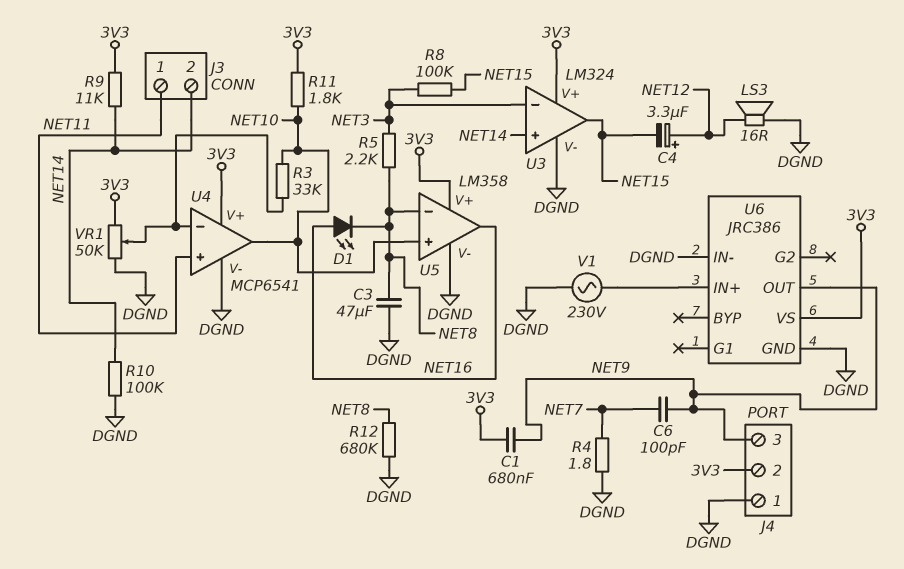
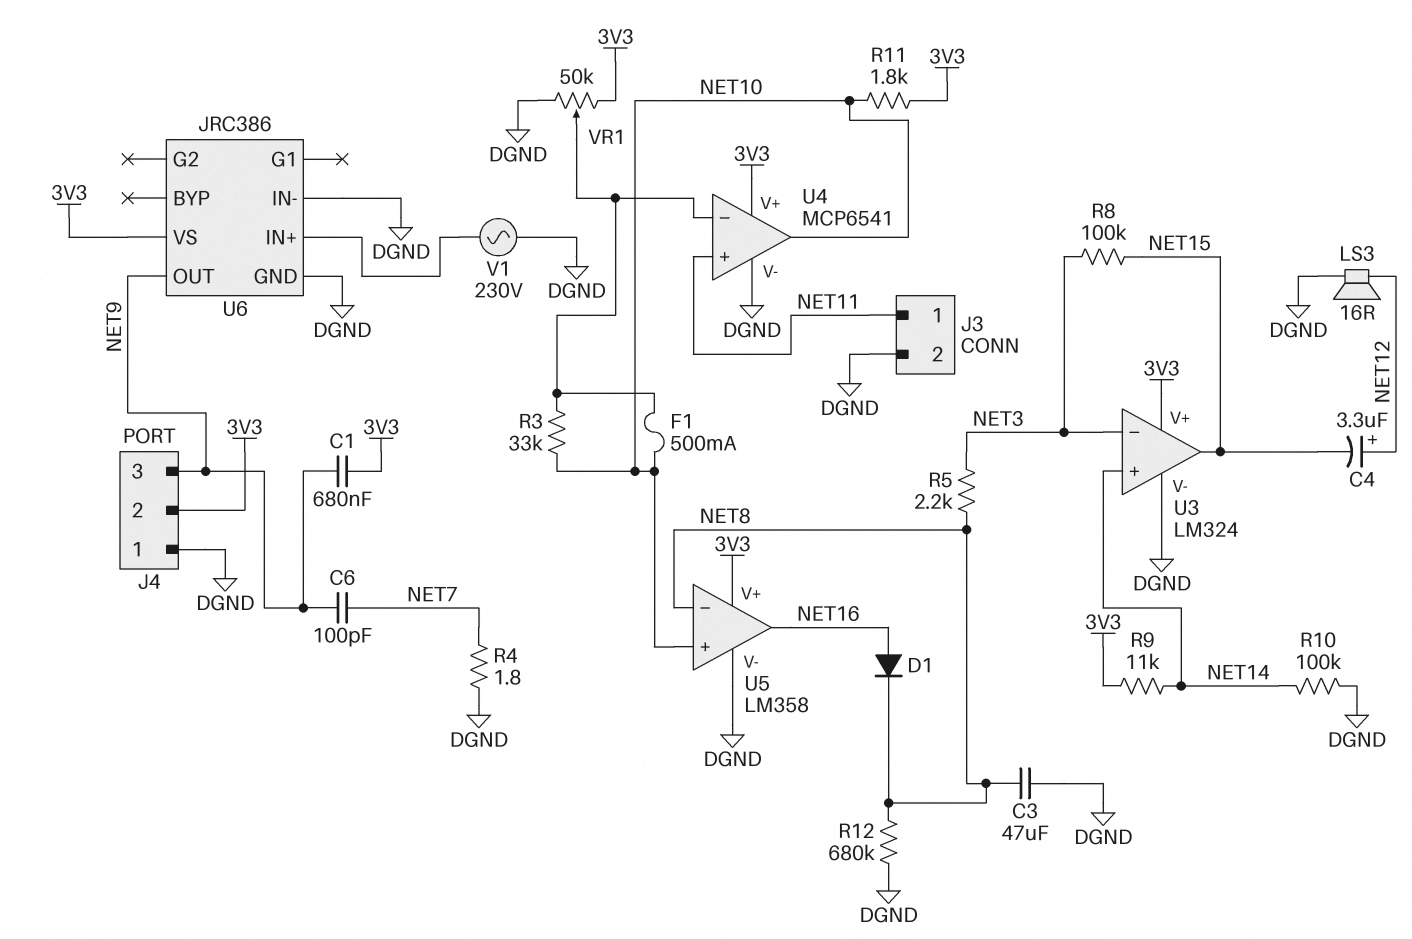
D1: LED (A NET16, K NET8) -> diode (A NET16, K NET8)
F1: none -> 500mA (NET10, U4/in-)
J3 pin 2: NET14 -> DGND

